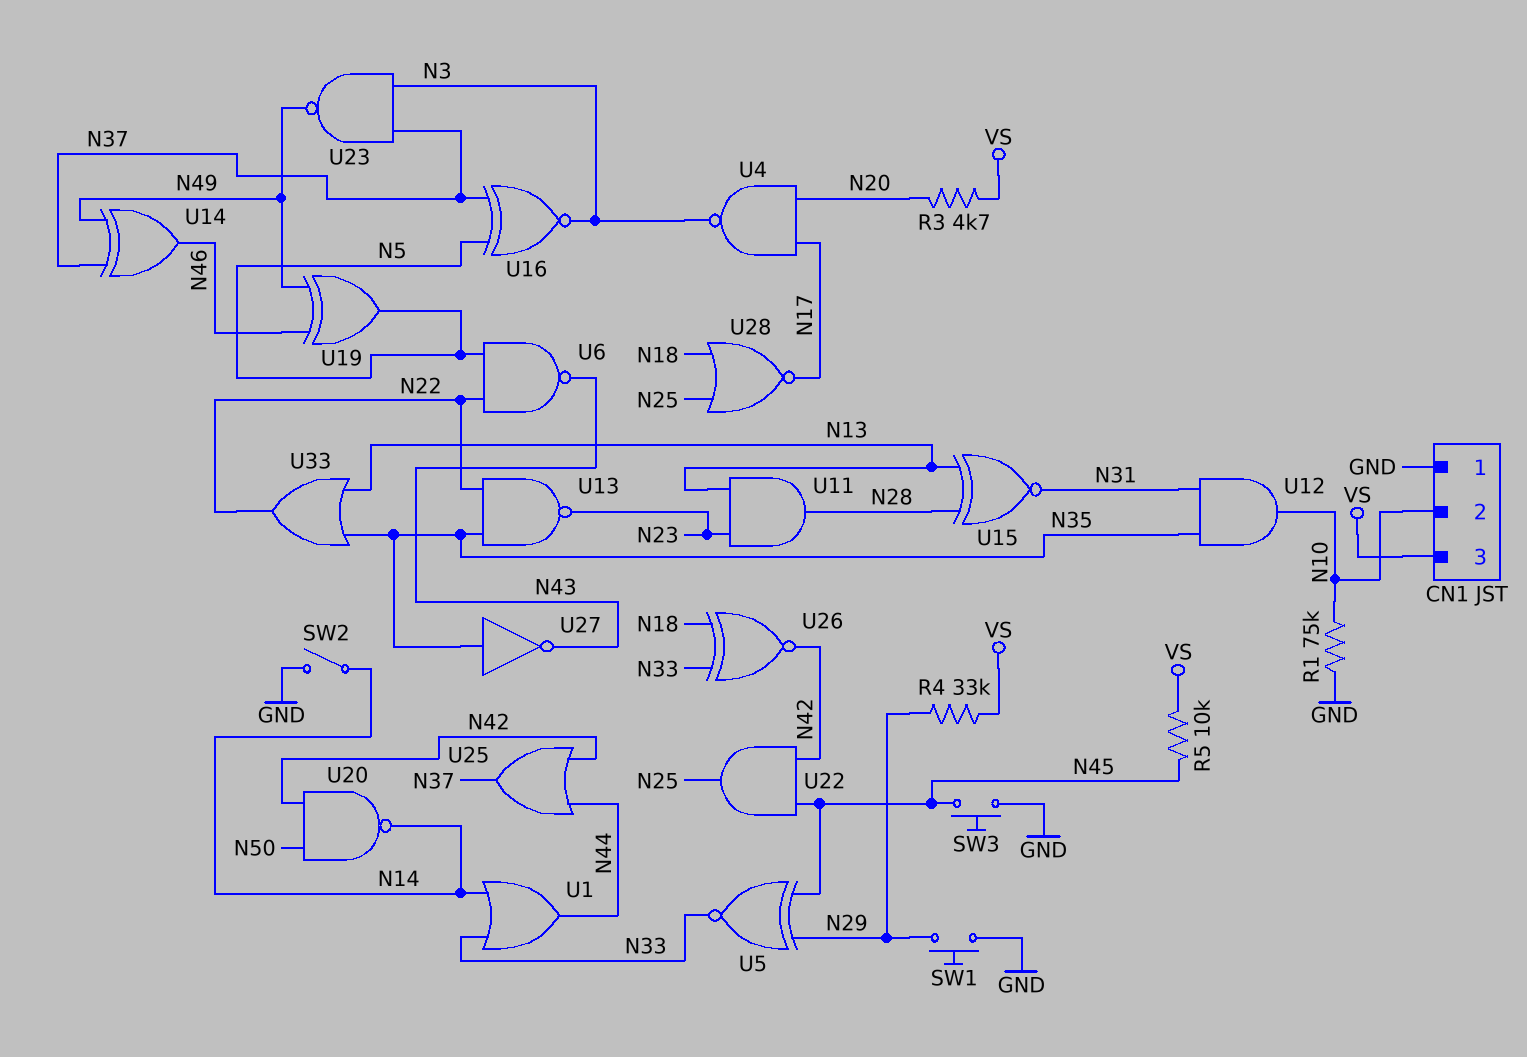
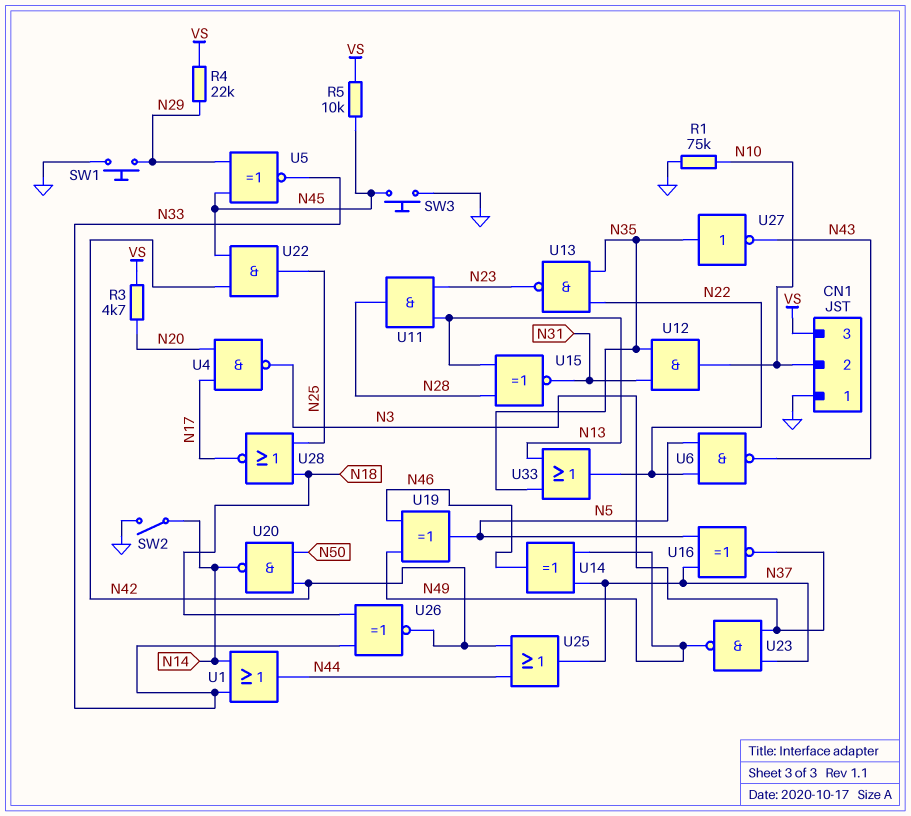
R4: 33k (N29, VS) -> 22k (N29, VS)

